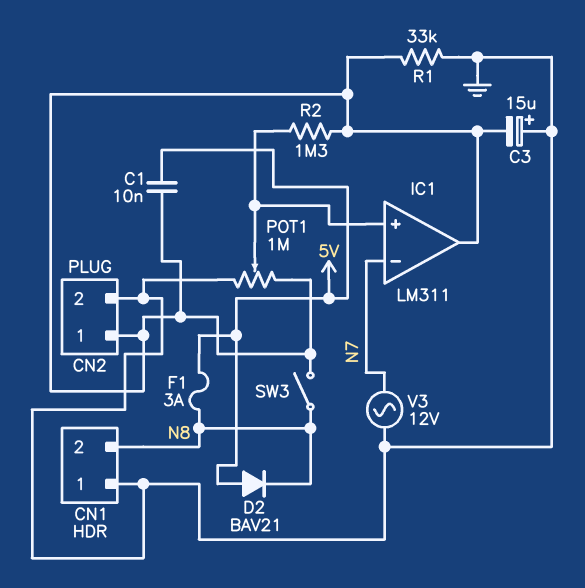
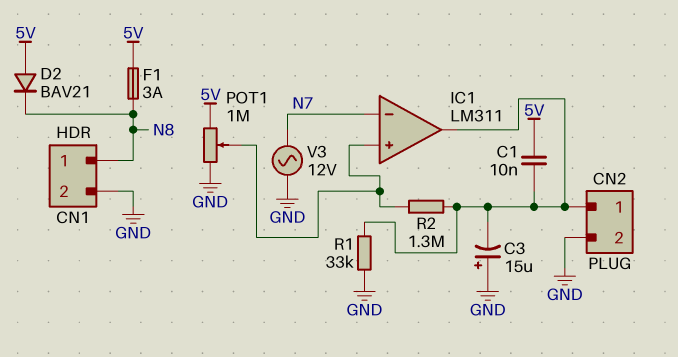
CN1 pin 1: GND -> N8
CN1 pin 2: N8 -> GND
POT1: 1M (CN2/1, GND, wiper IC1/in+) -> 1M (5V, GND, wiper IC1/in+)
SW3: switch (CN2/1, N8) -> none

